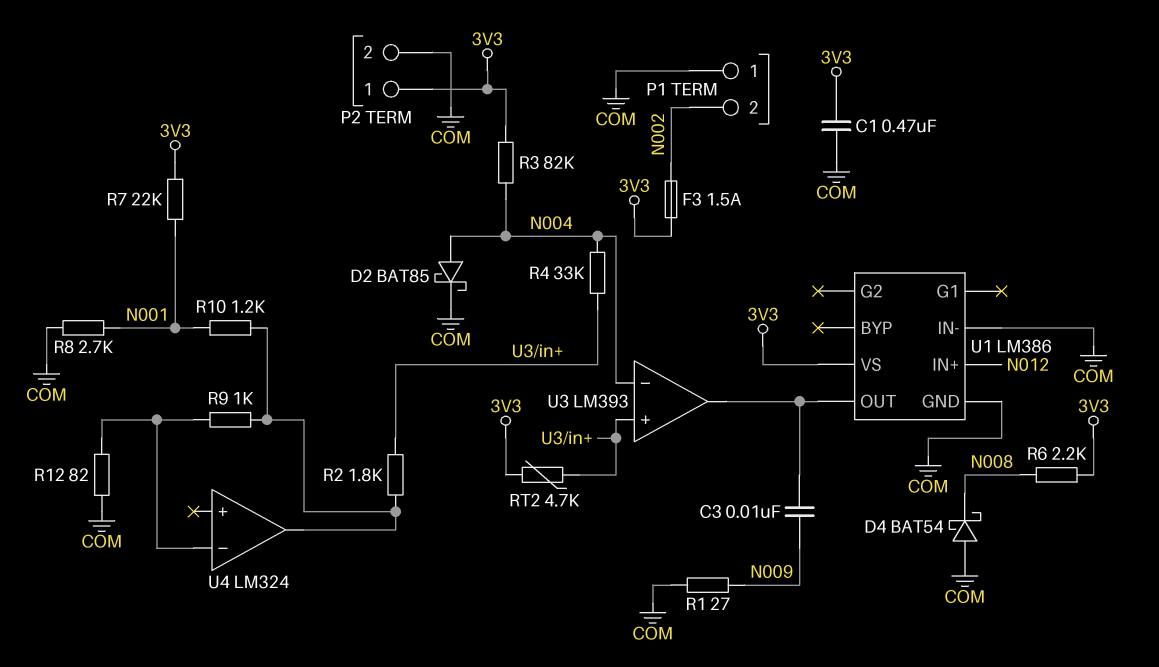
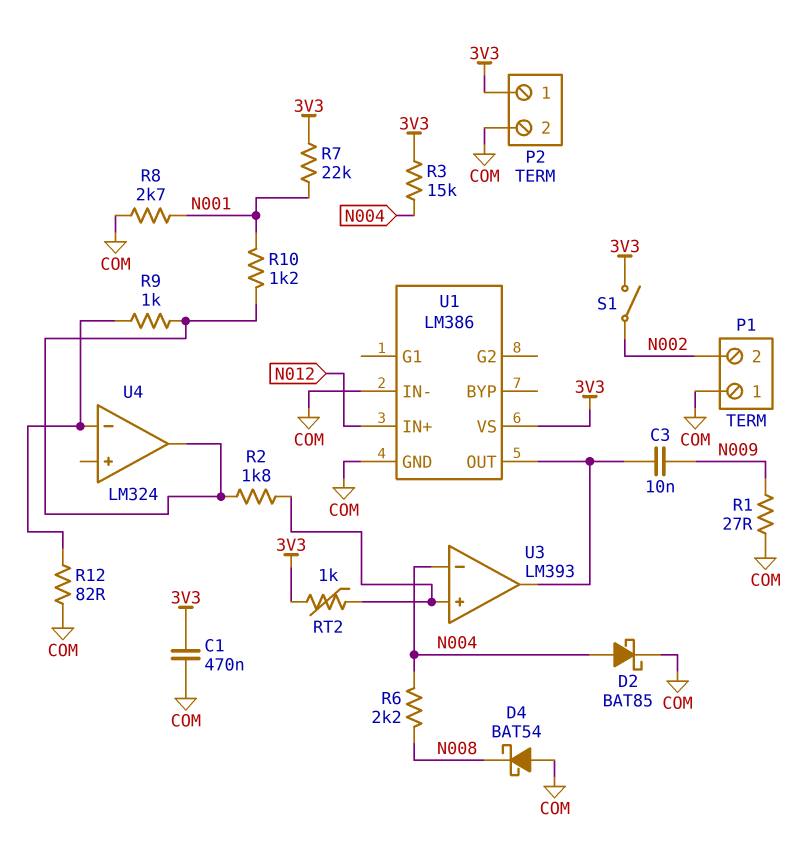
F3: 1.5A (3V3, N002) -> none
R3: 82k (3V3, N004) -> 15k (3V3, N004)
R4: 33k (N004, U3/in+) -> none
R6: 2.2k (3V3, N008) -> 2.2k (N004, N008)
RT2: 4.7k (3V3, U3/in+) -> 1k (3V3, U3/in+)
S1: none -> switch (3V3, N002)

